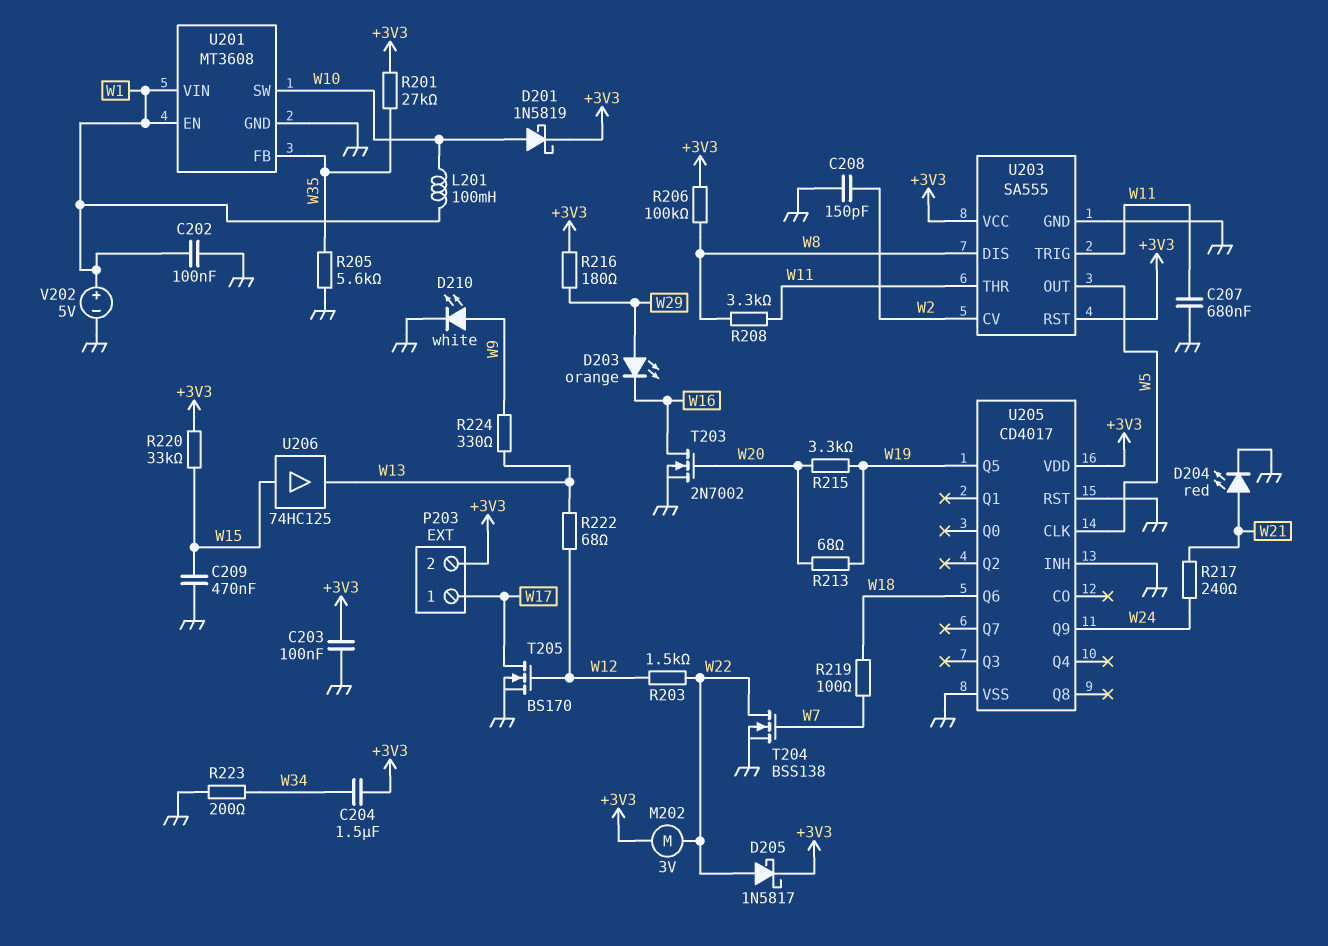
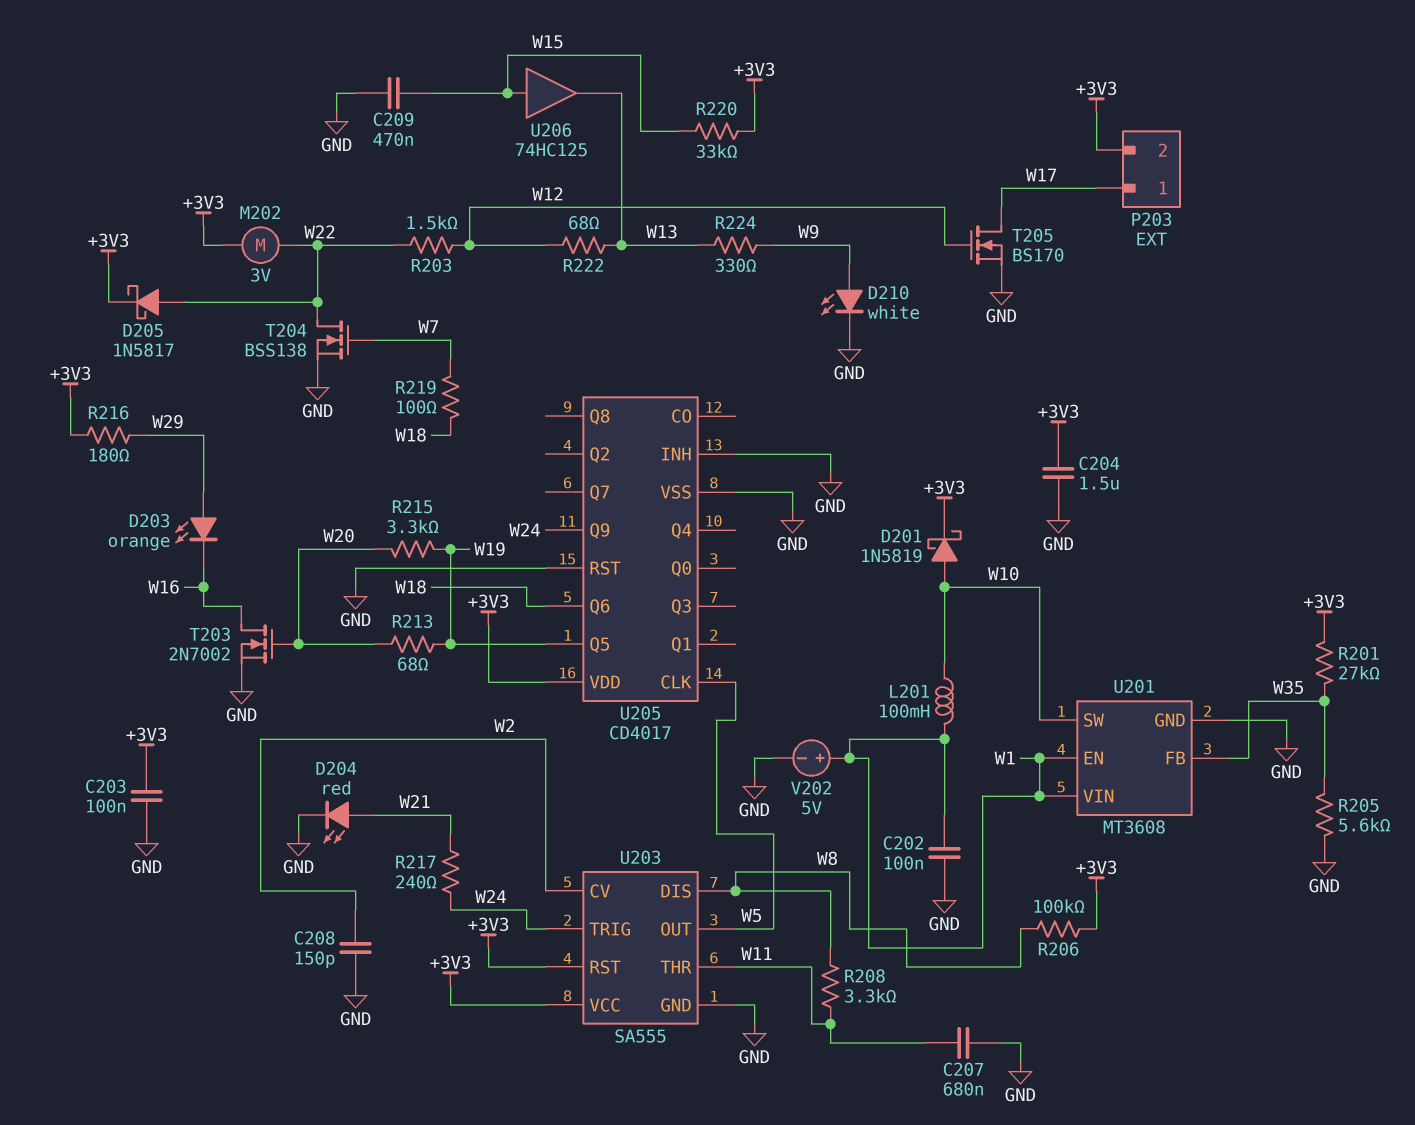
C204: 1.5uF (+3V3, W34) -> 1.5uF (+3V3, GND)
R223: 200 (GND, W34) -> none
U203 pin TRIG: W11 -> W24

